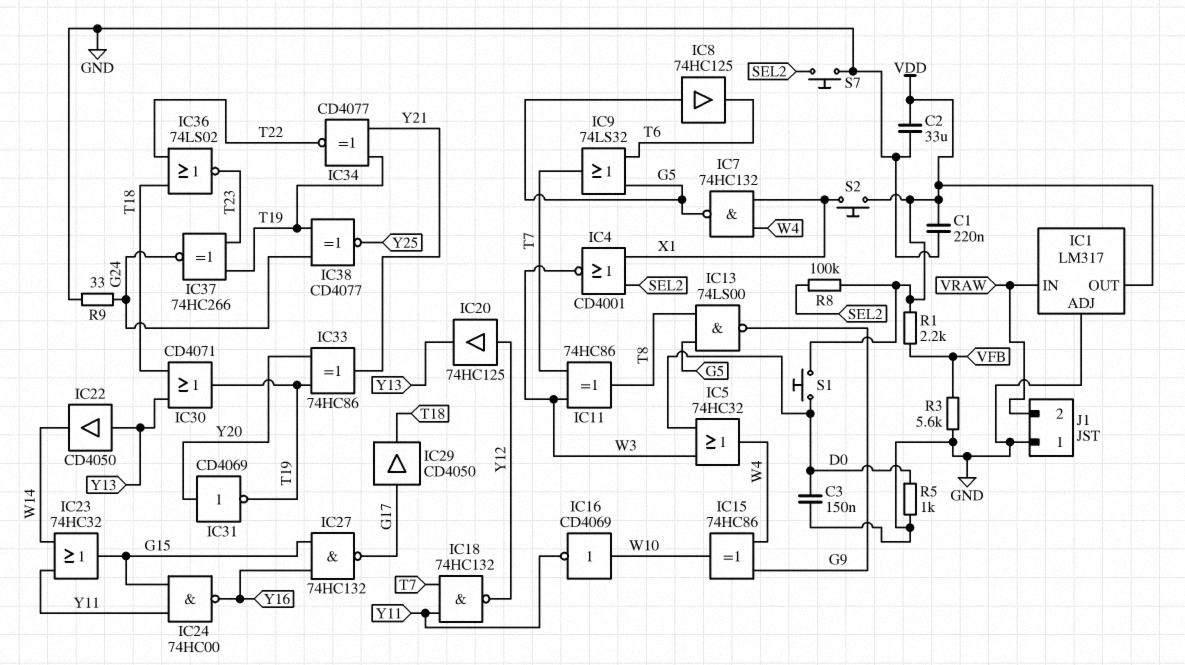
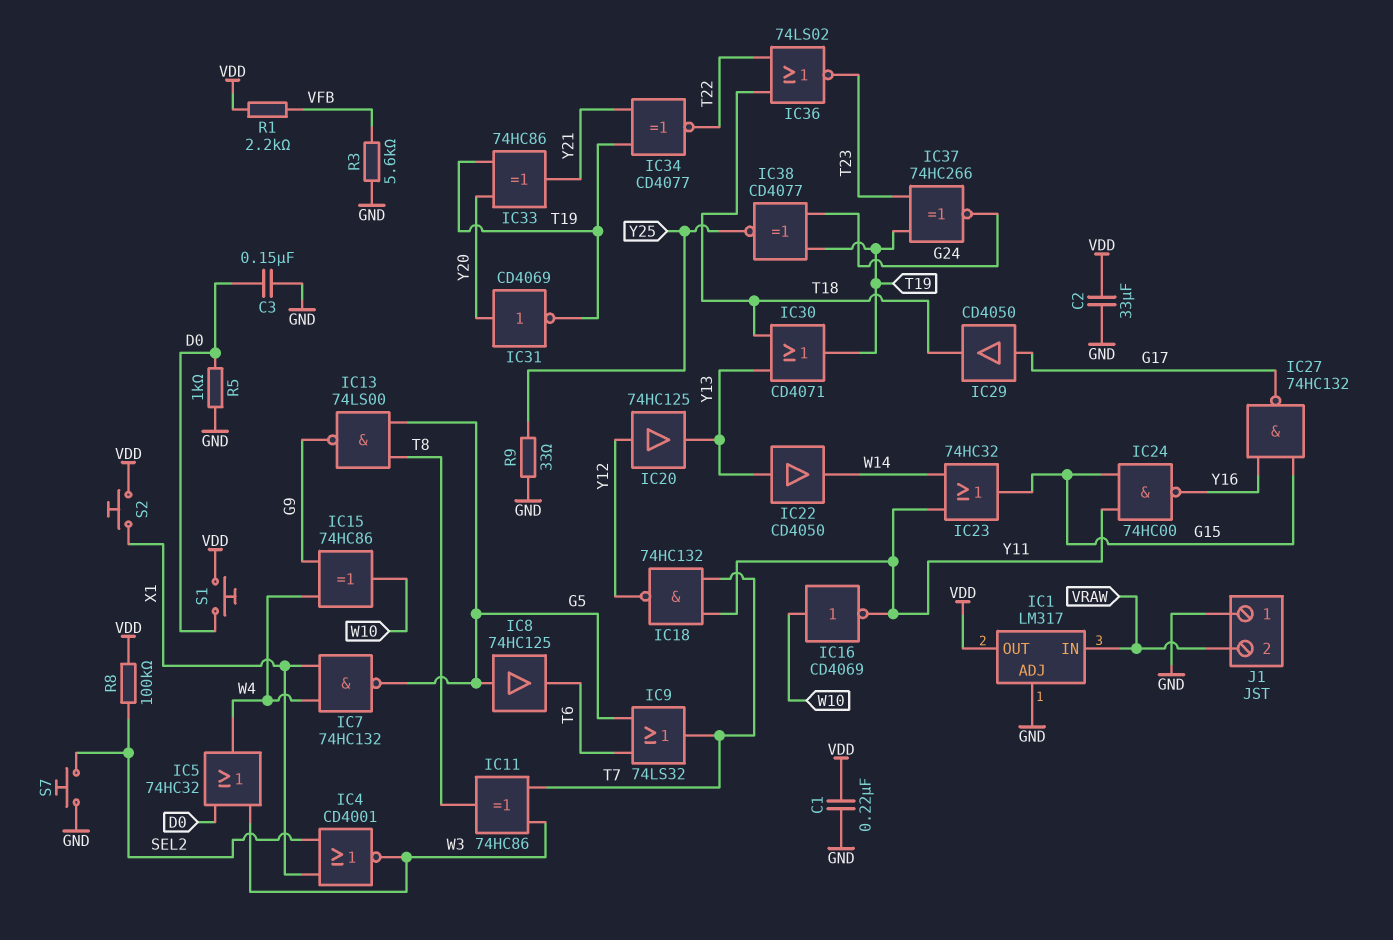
R9: 33 (G24, GND) -> 33 (GND, Y25)

